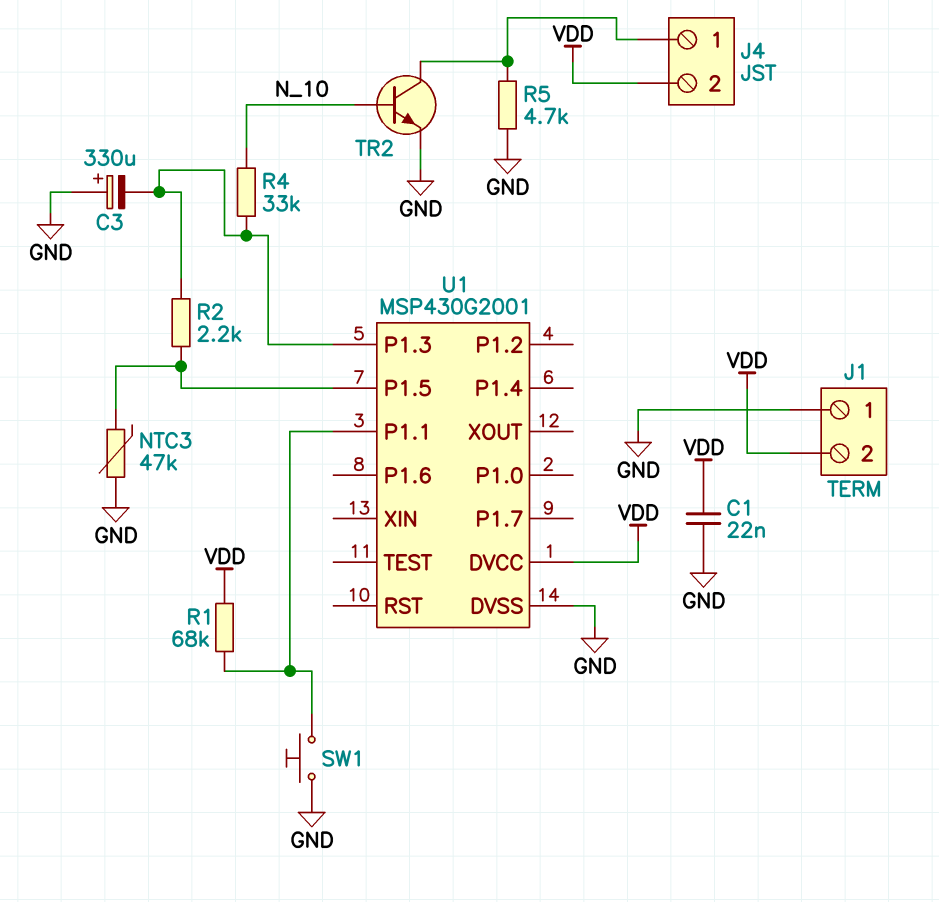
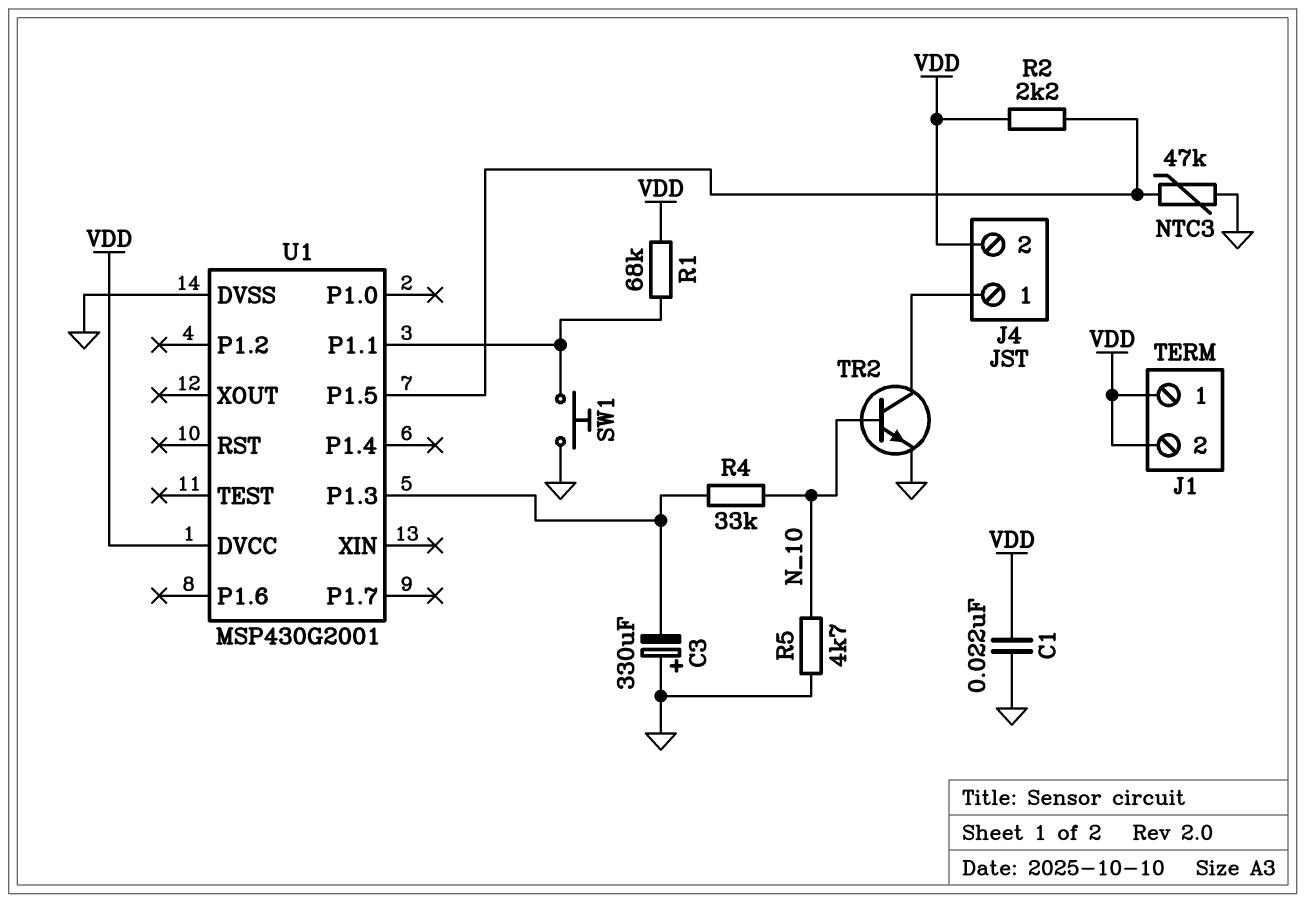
J1 pin 1: GND -> VDD
R2: 2.2k (U1/P1.3, U1/P1.5) -> 2.2k (U1/P1.5, VDD)
R5: 4.7k (GND, J4/1) -> 4.7k (GND, N_10)

